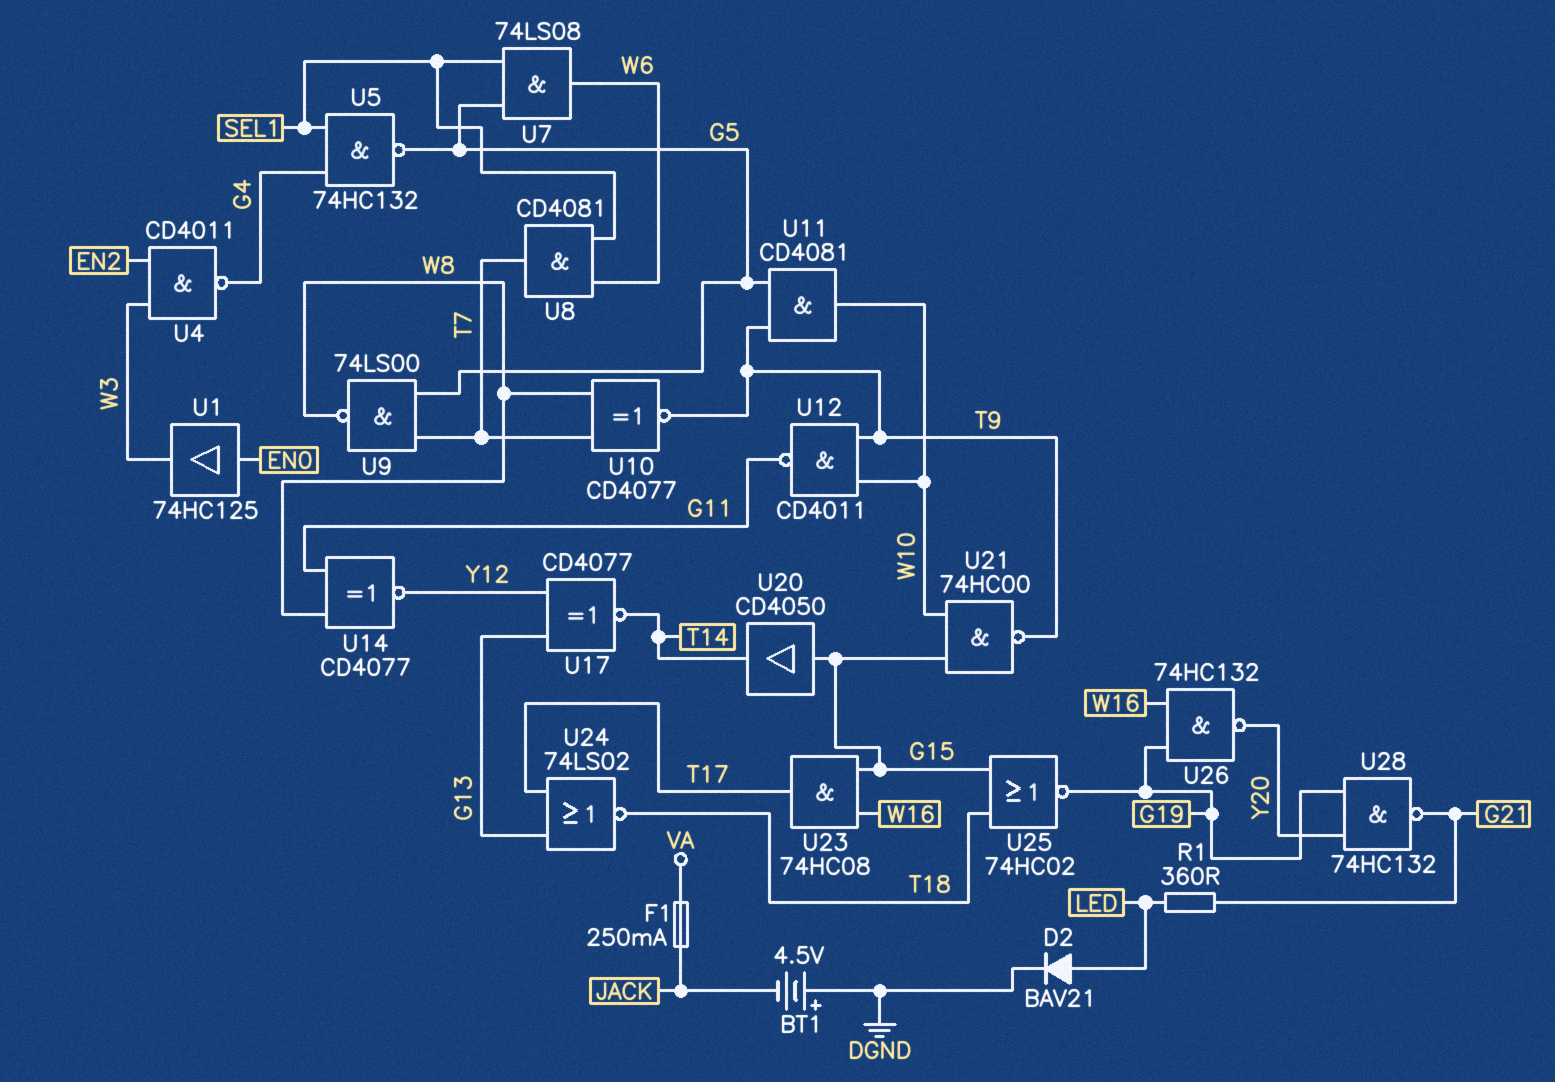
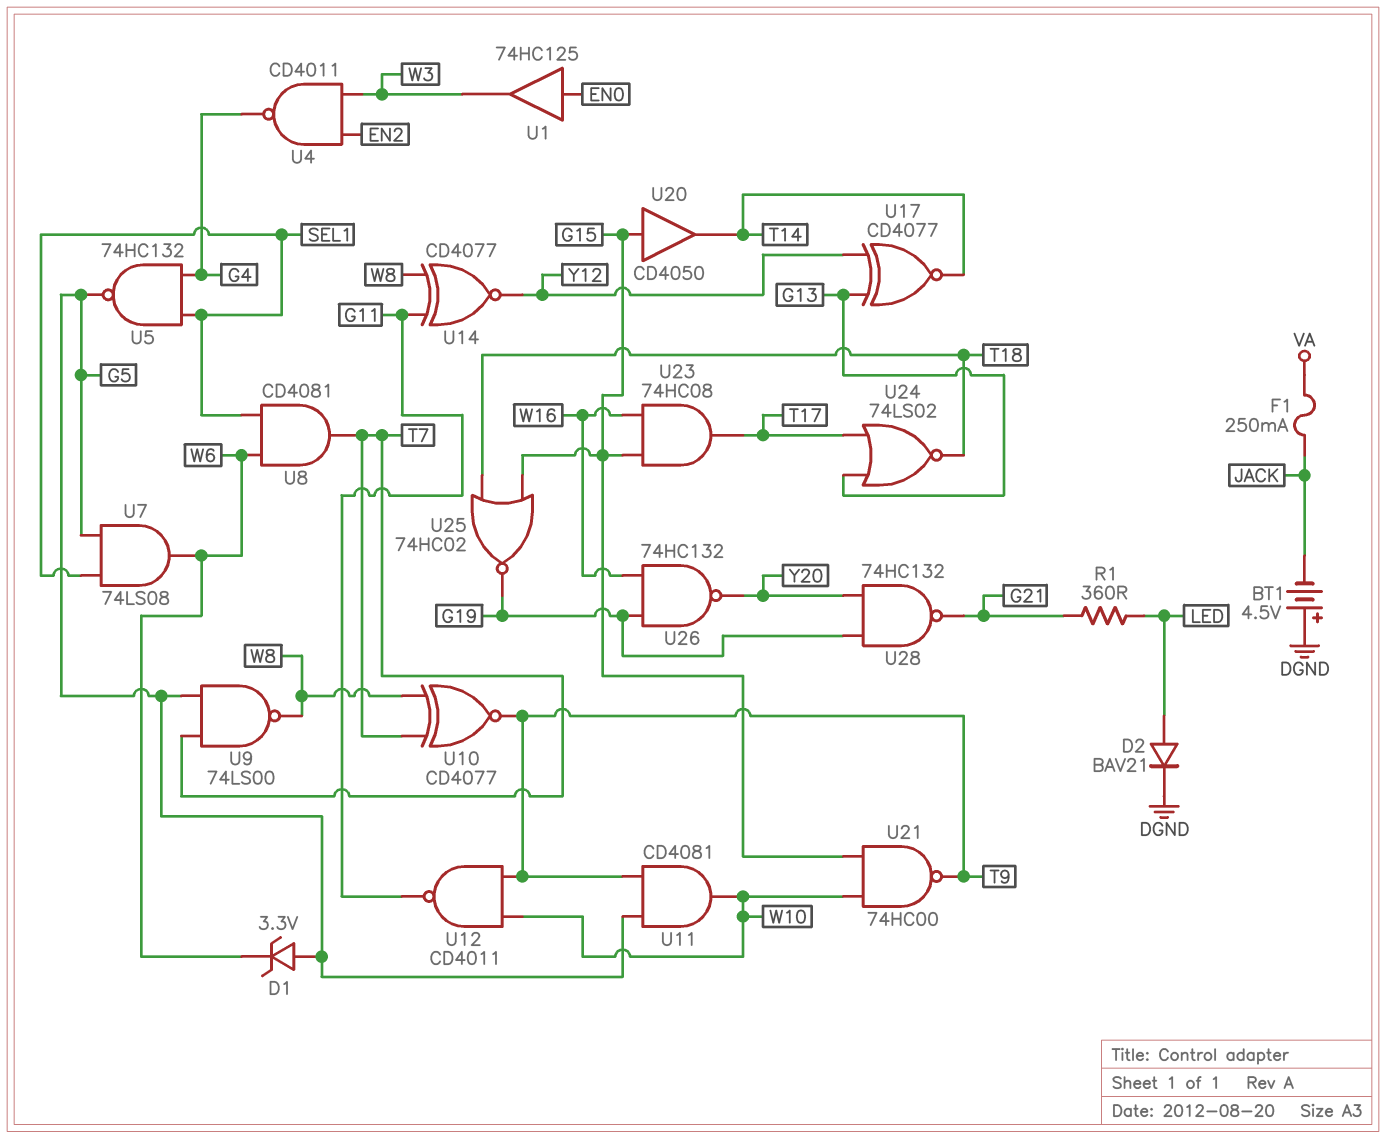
D1: none -> zener 3.3V (A G5, K W6)

